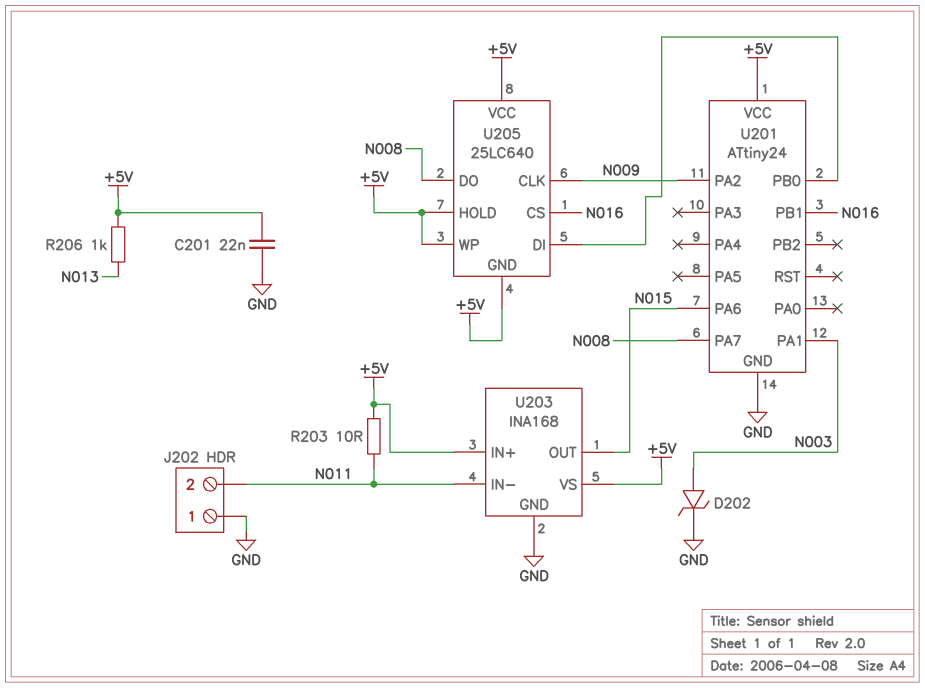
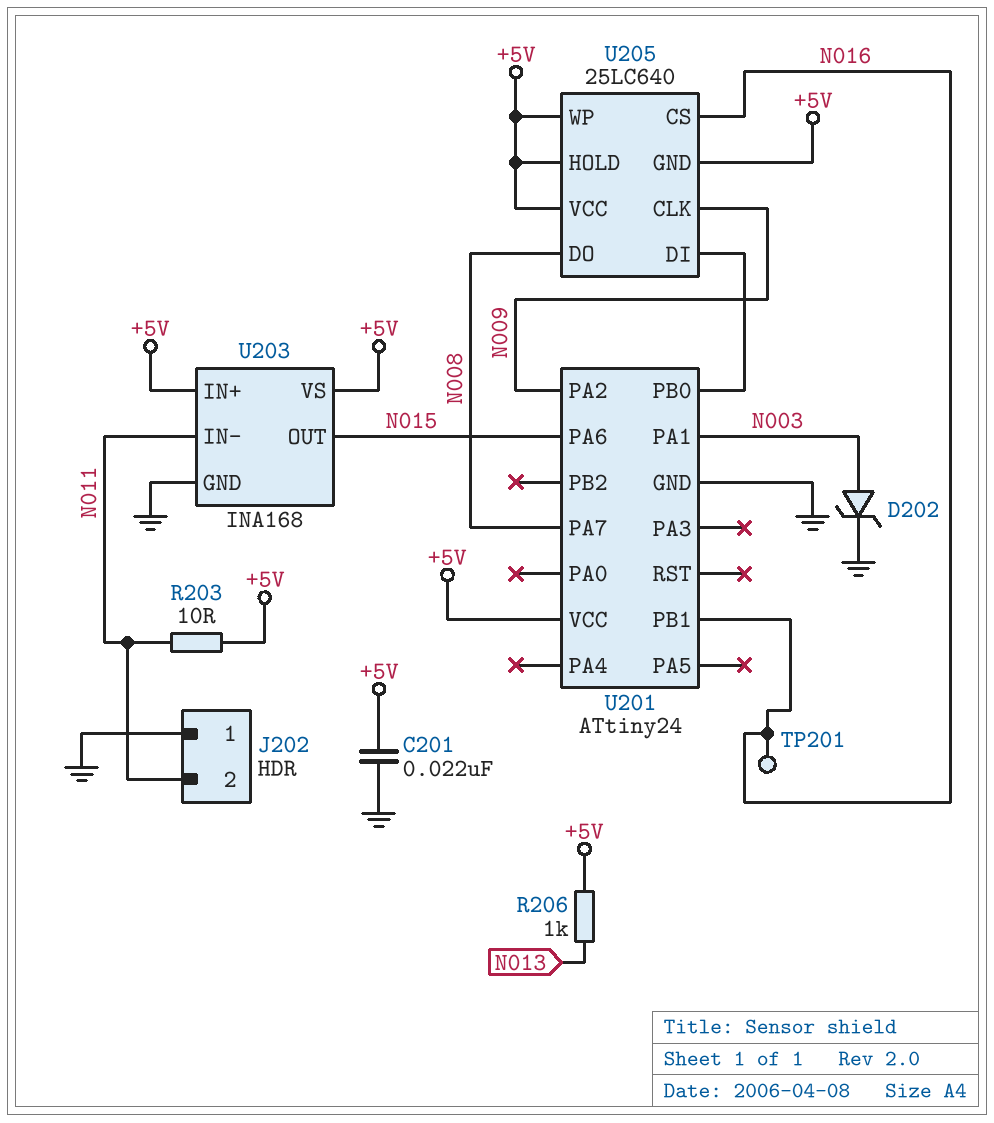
TP201: none -> test point (N016)

